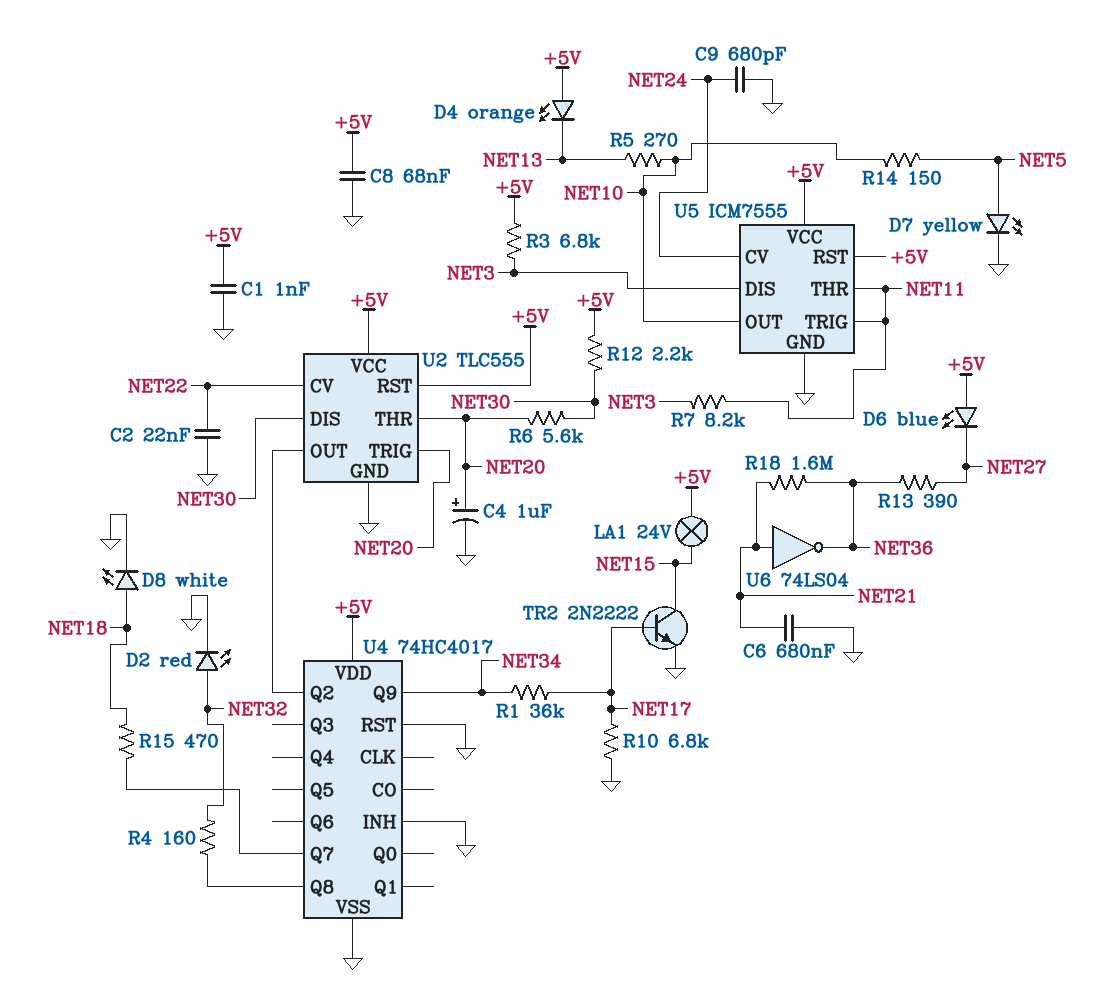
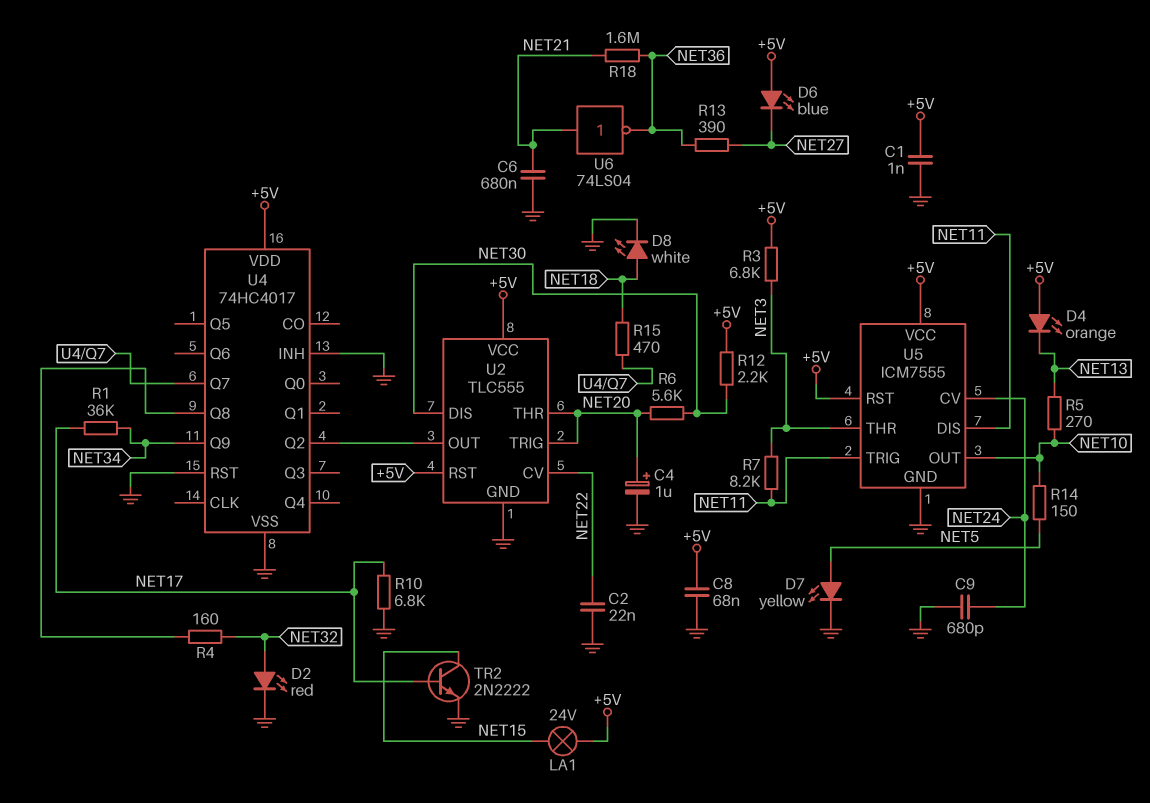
U5 pin DIS: NET3 -> NET11
U5 pin THR: NET11 -> NET3

